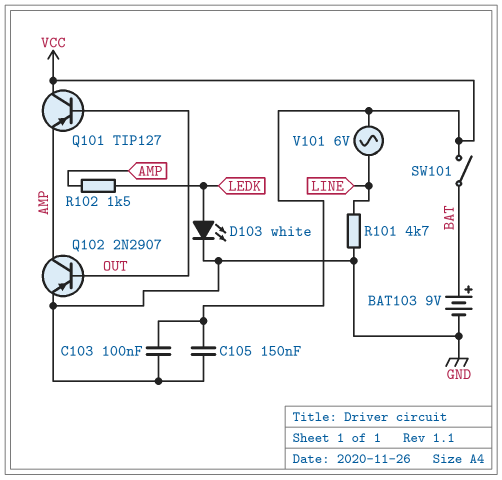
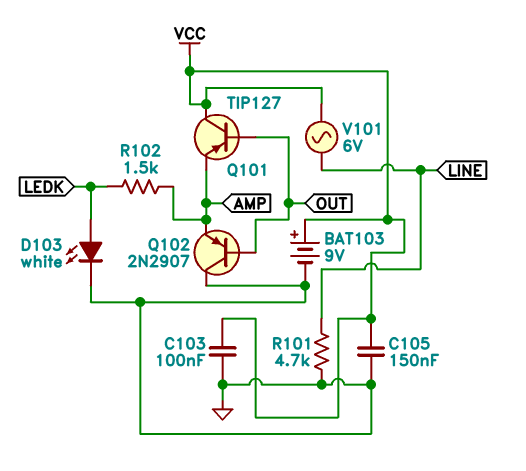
BAT103: 9V (plus BAT, minus GND) -> 9V (plus VCC, minus GND)
Q102: PNP 2N2907 (B OUT, C AMP, E GND) -> PNP 2N2907 (B OUT, C GND, E AMP)
SW101: switch (BAT, VCC) -> none

